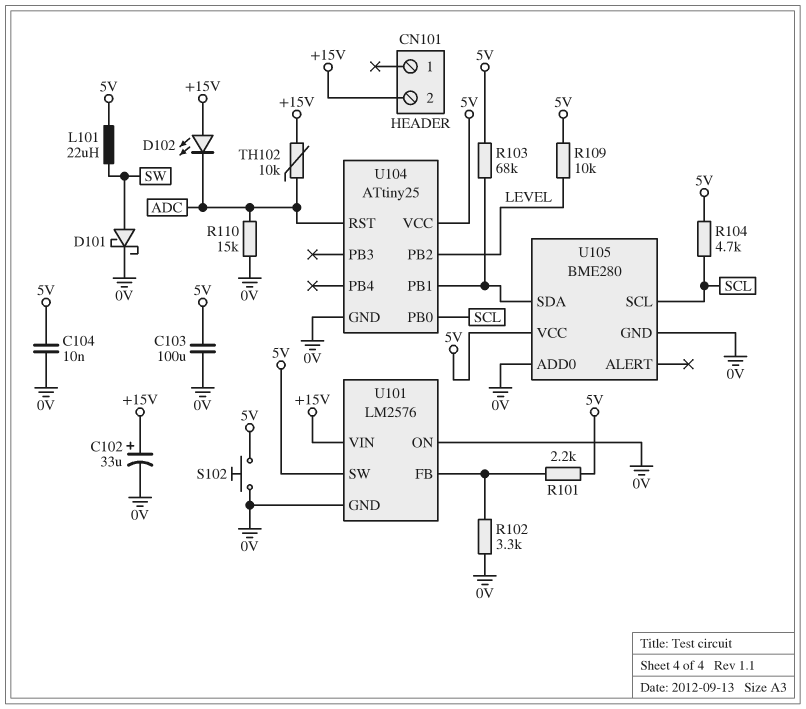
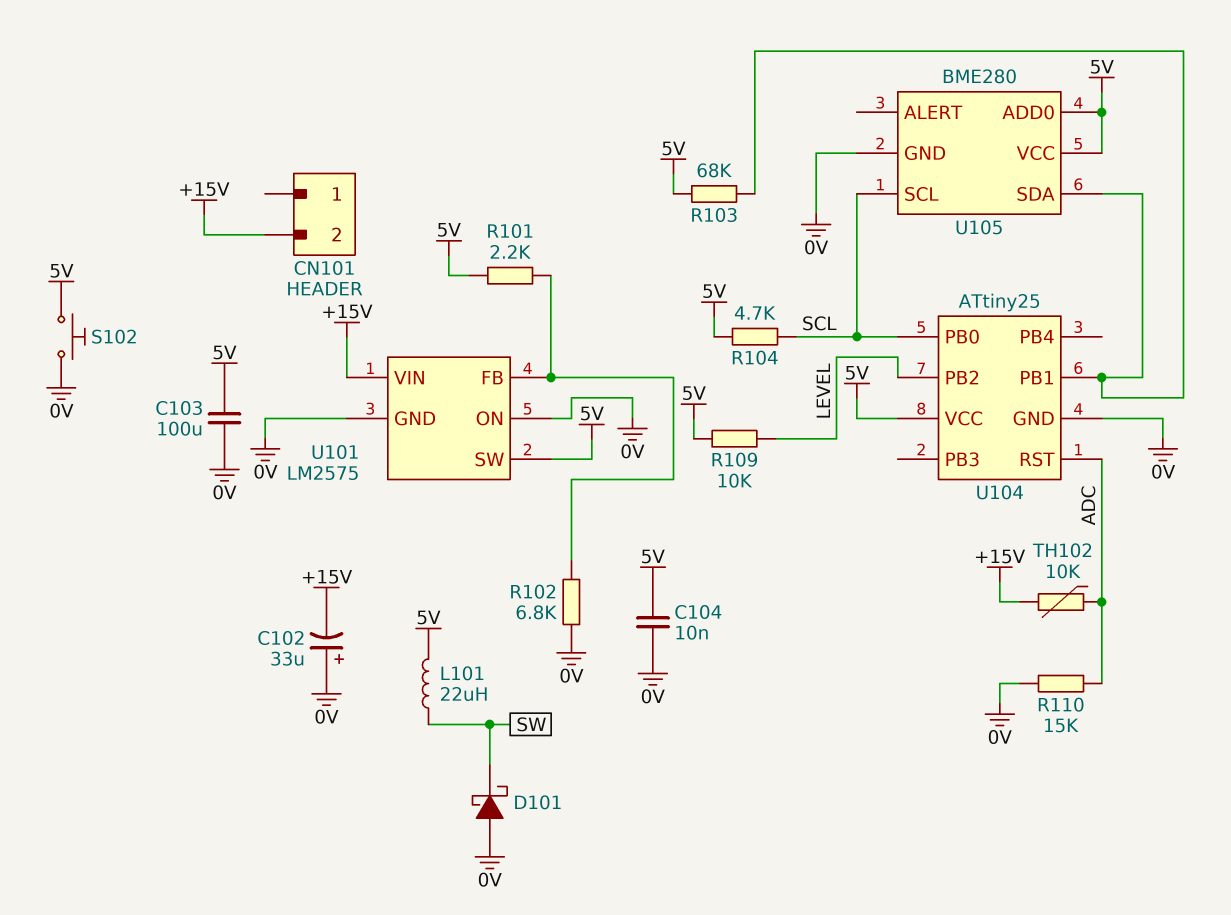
C102: 33uF (plus +15V, minus 0V) -> 33uF (plus 0V, minus +15V)
D101: schottky (A SW, K 0V) -> schottky (A 0V, K SW)
D102: LED (A +15V, K ADC) -> none
R102: 3.3k (0V, U101/FB) -> 6.8k (0V, U101/FB)
U101: LM2576 -> LM2575
U105 pin ADD0: 0V -> 5V

